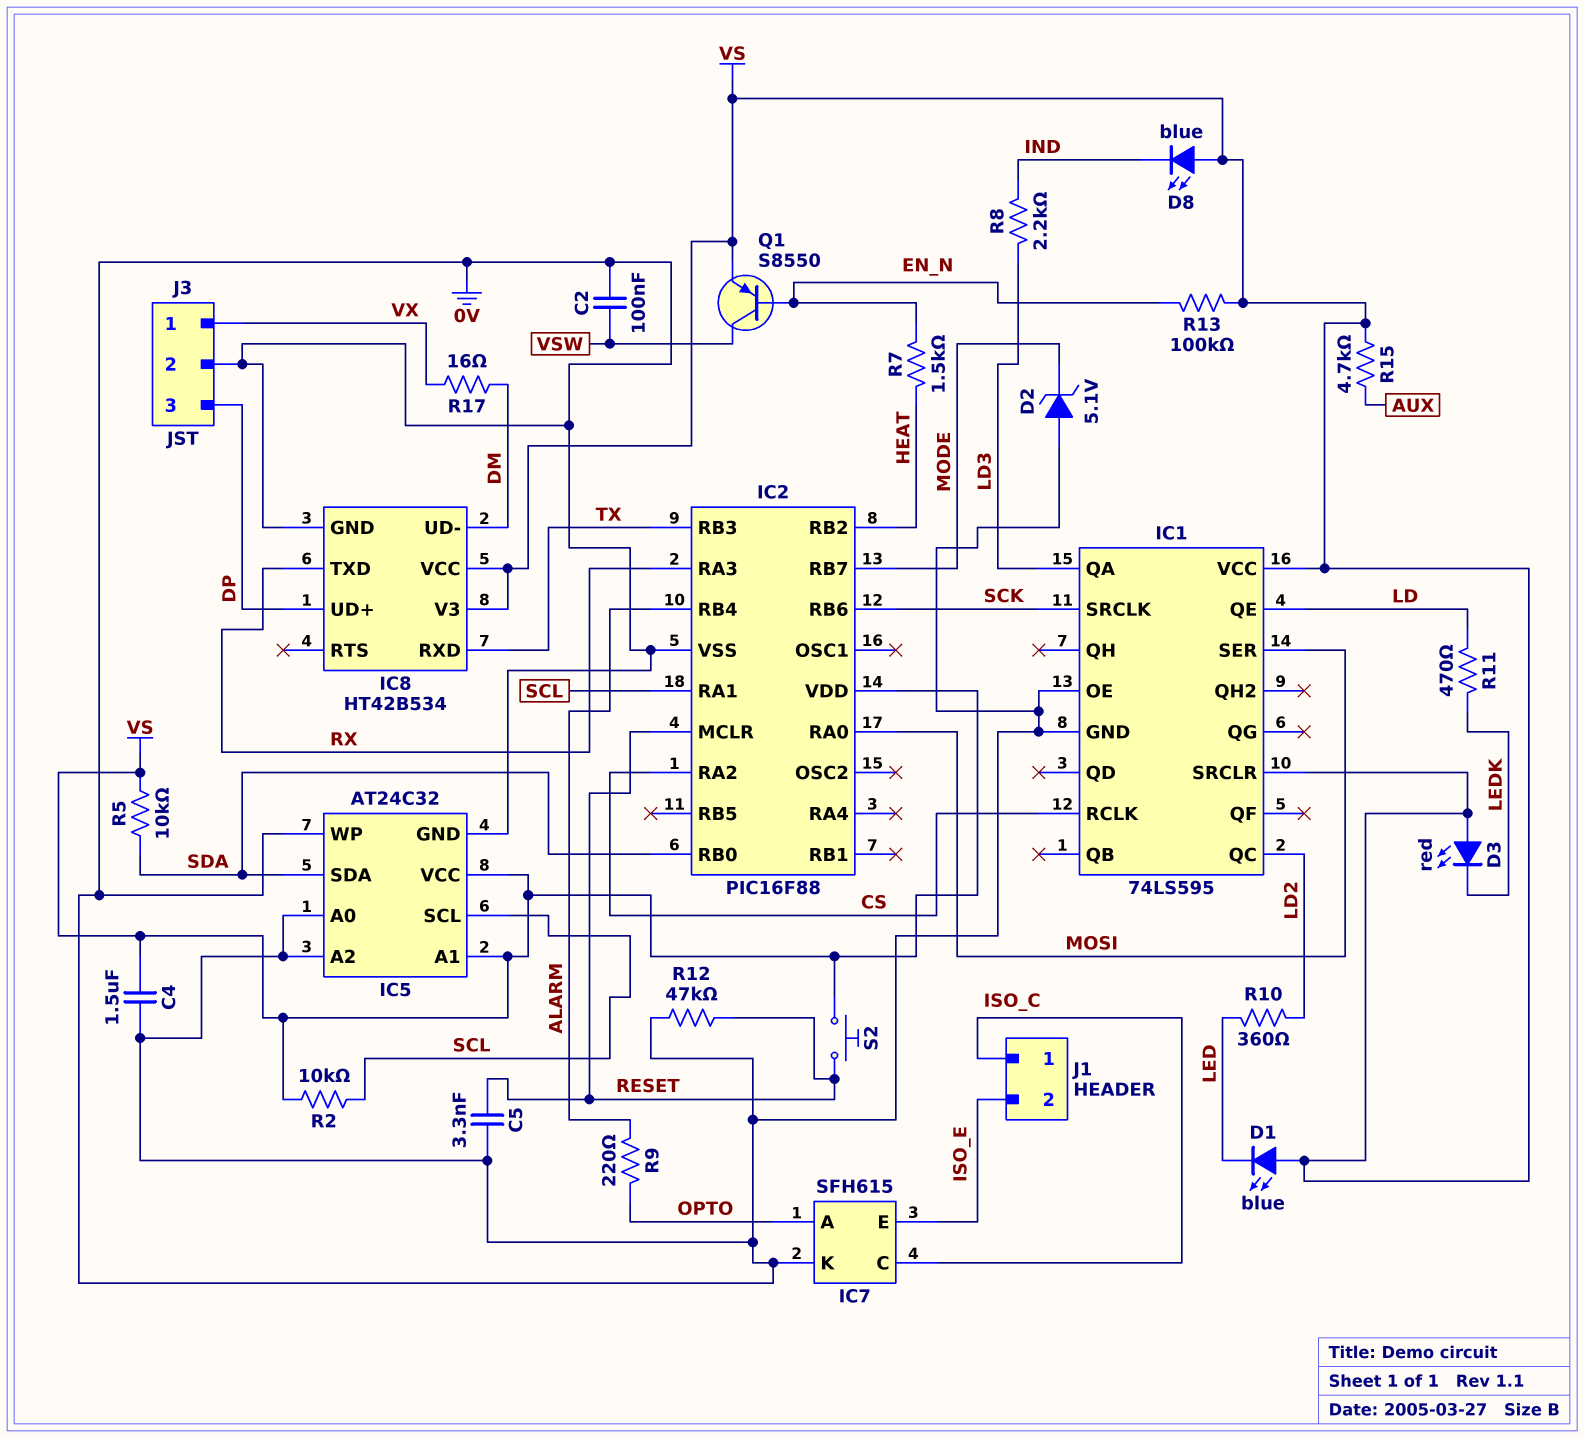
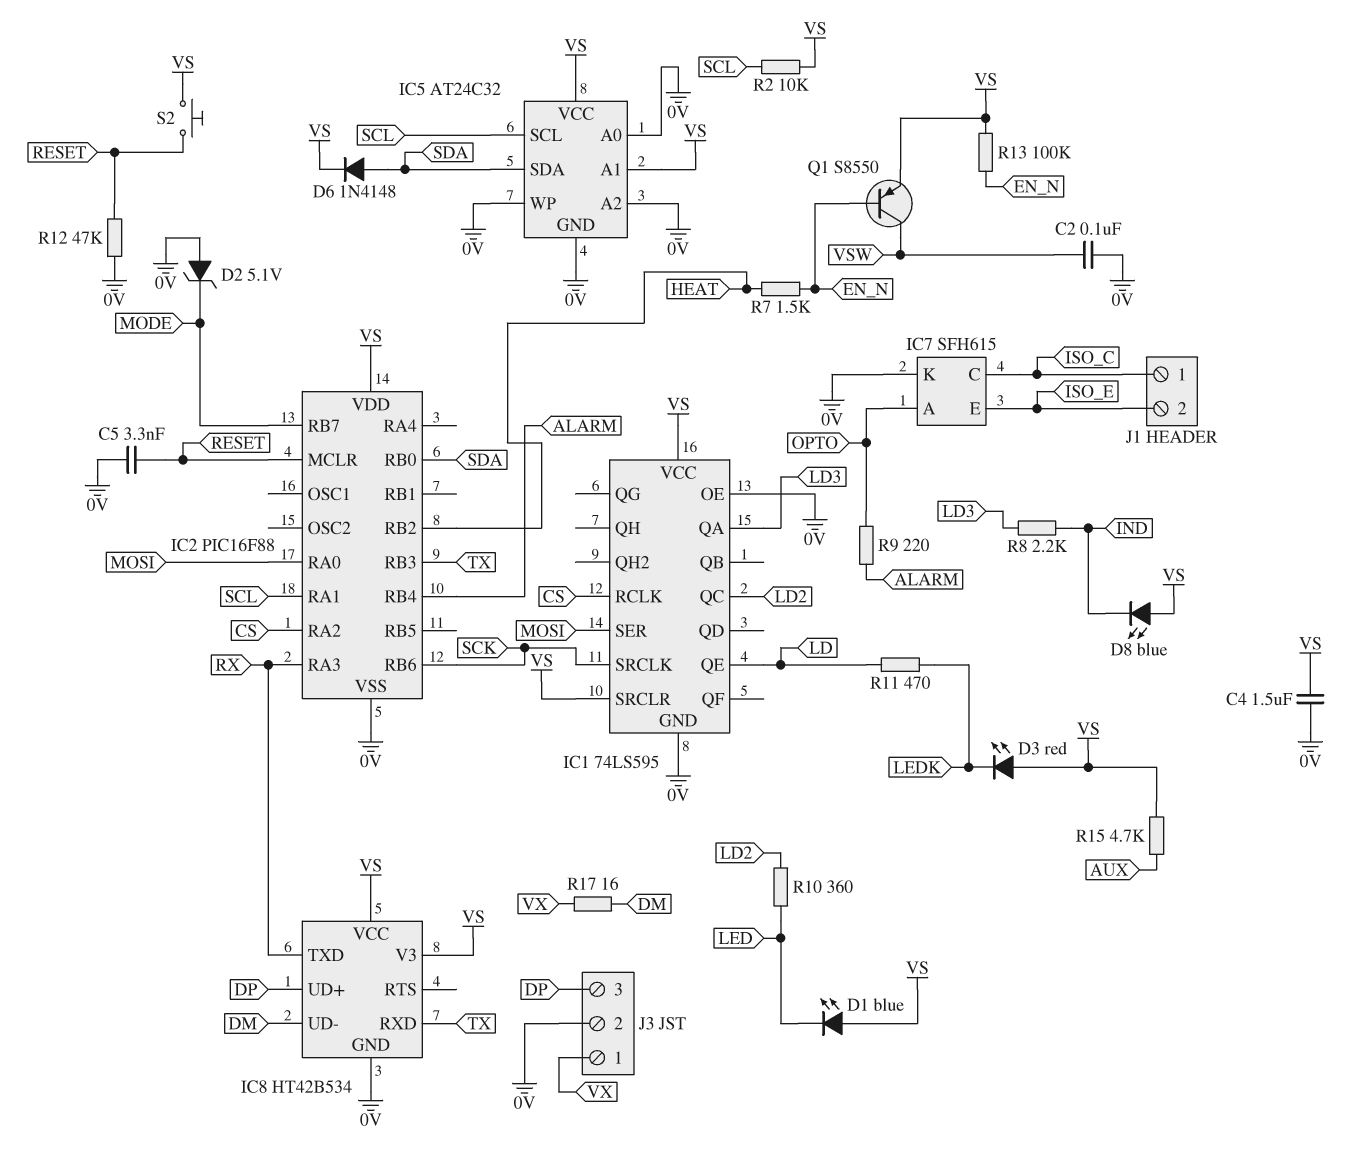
D6: none -> diode 1N4148 (A SDA, K VS)
R5: 10k (SDA, VS) -> none

